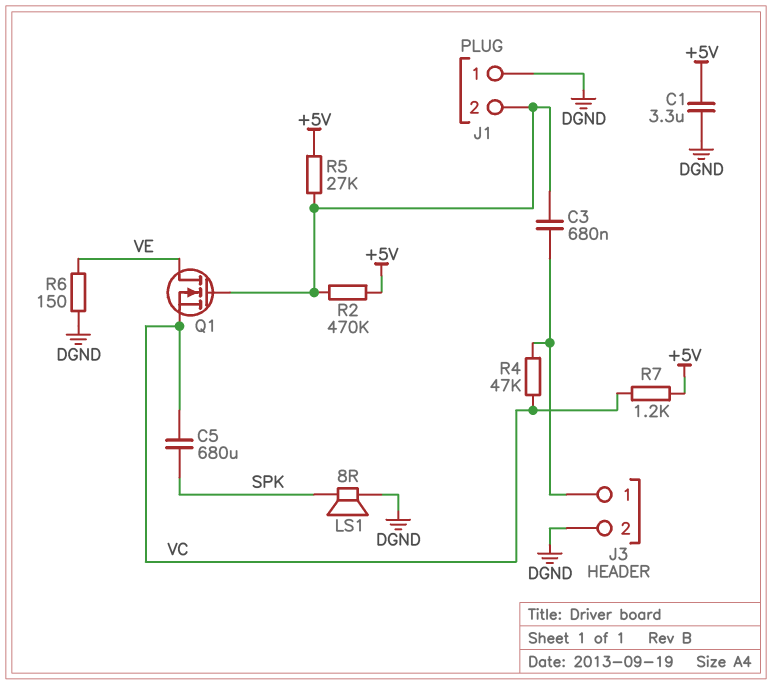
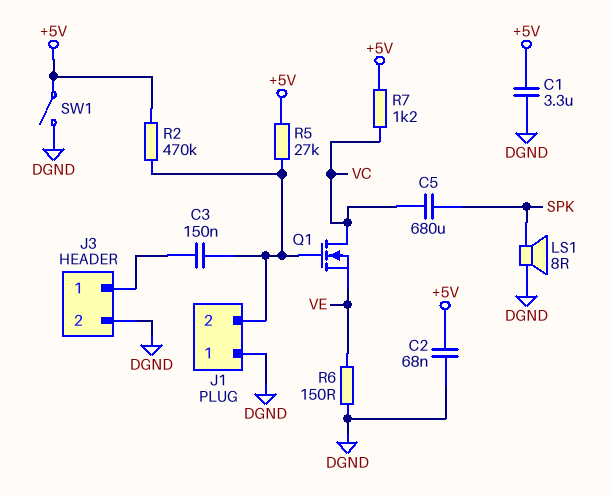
C2: none -> 68nF (+5V, DGND)
C3: 680nF (J1/2, J3/1) -> 150nF (J1/2, J3/1)
Q1: NMOS (G J1/2, D VE, S VC) -> NMOS (G J1/2, D VC, S VE)
R4: 47k (J3/1, VC) -> none
SW1: none -> switch (+5V, DGND)

